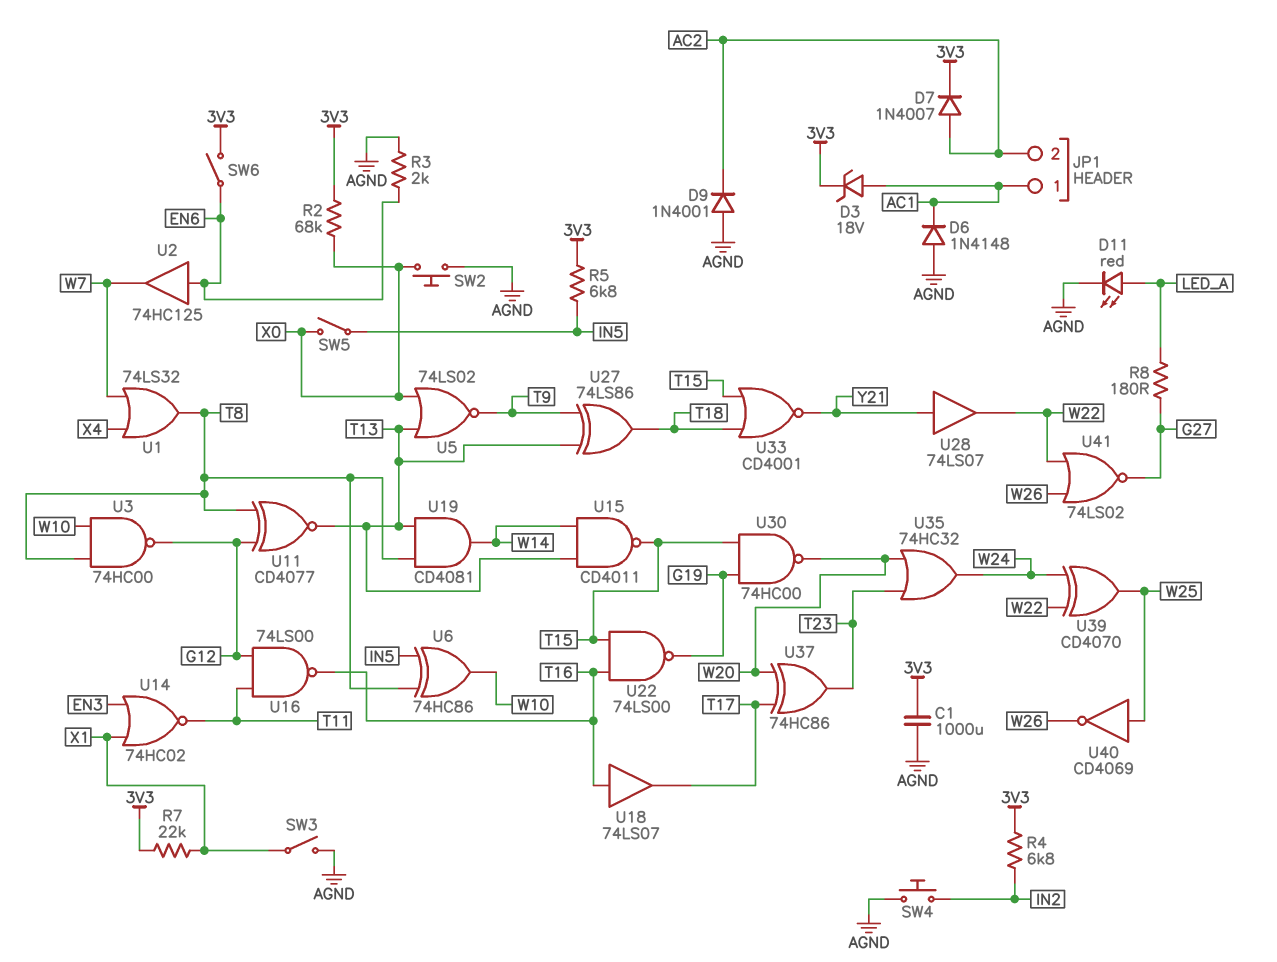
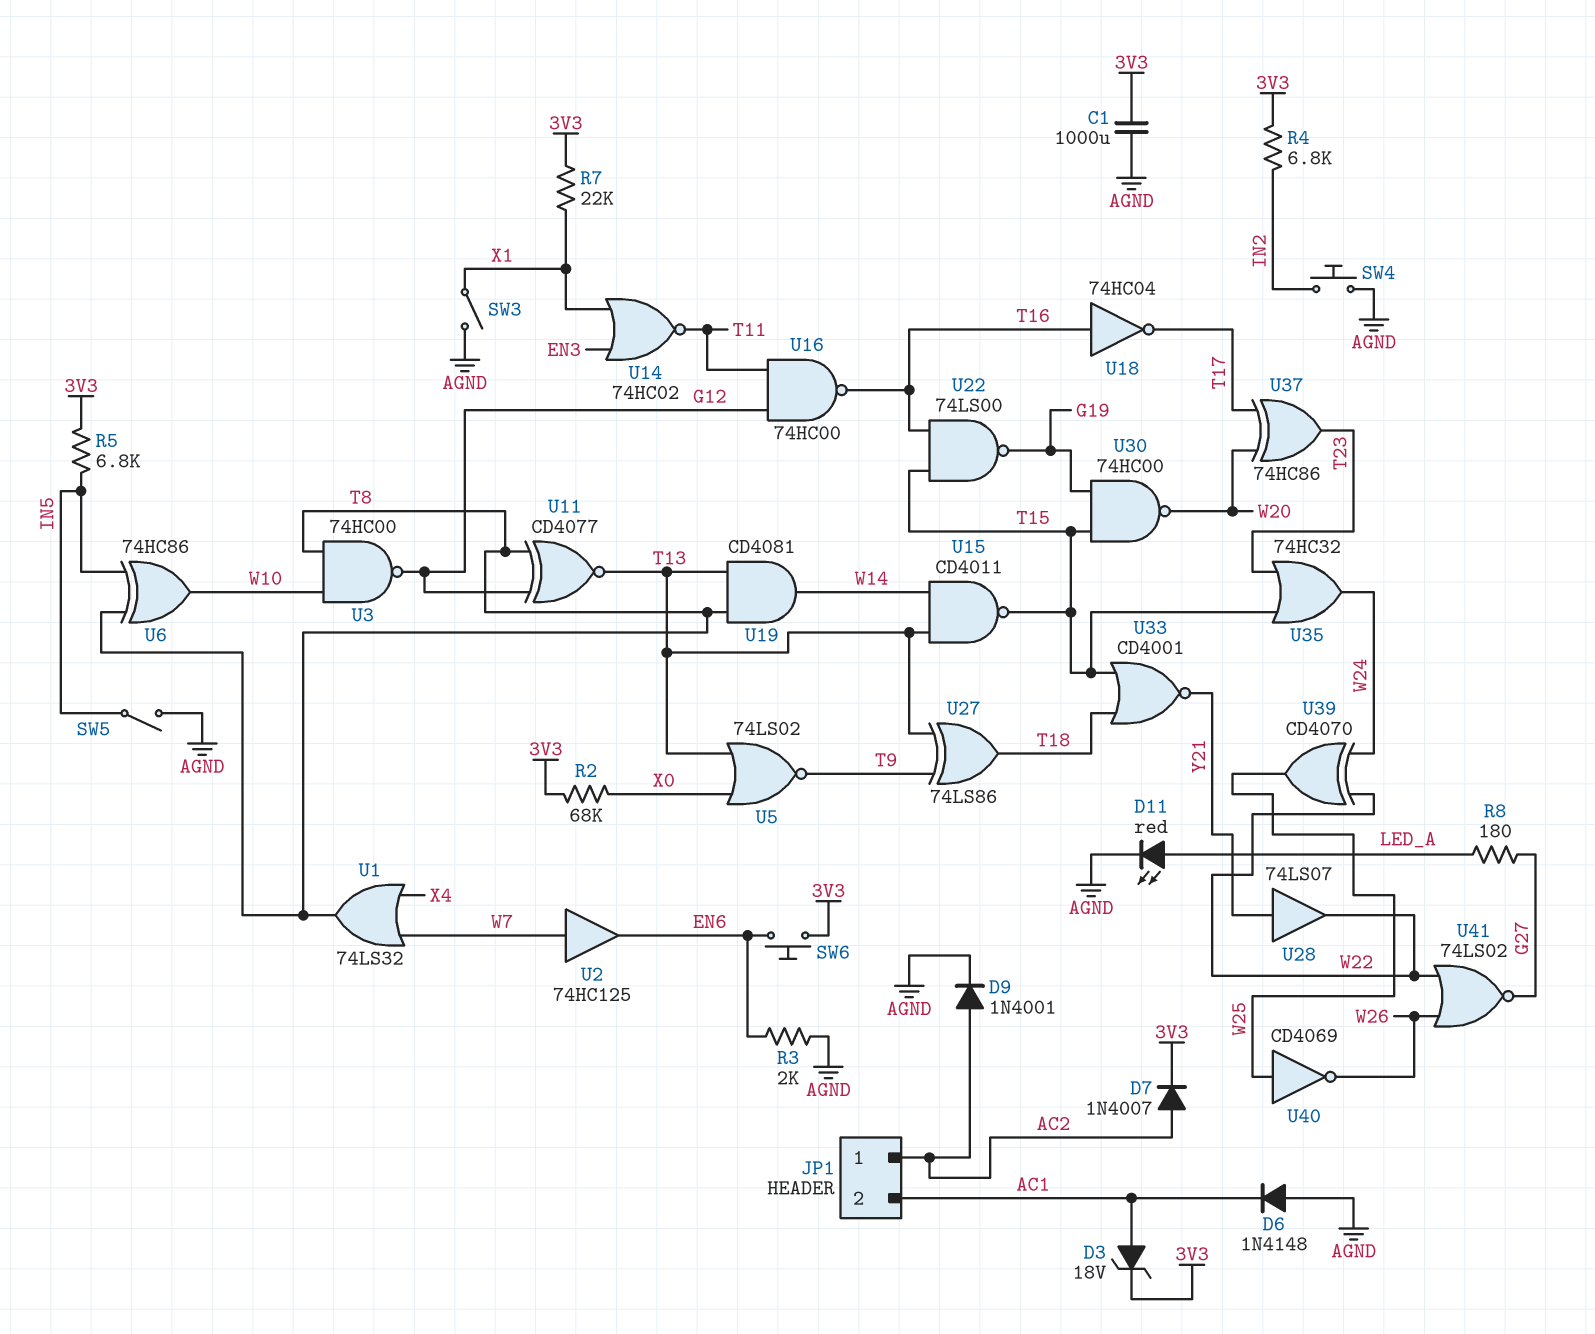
D9: diode 1N4001 (A AGND, K AC2) -> diode 1N4001 (A AC2, K AGND)
JP1 pin 1: AC1 -> AC2
JP1 pin 2: AC2 -> AC1
SW2: button (AGND, X0) -> none
SW5: switch (IN5, X0) -> switch (AGND, IN5)
SW6: switch (3V3, EN6) -> button (3V3, EN6)
U2: buffer 74HC125 (in EN6, out W7) -> buffer 74HC125 (in W7, out EN6)
U16: NAND 74LS00 (in G12, in T11, out T16) -> NAND 74HC00 (in G12, in T11, out T16)
U18: buffer 74LS07 (in T16, out T17) -> NOT 74HC04 (in T16, out T17)
U35: OR 74HC32 (in T23, in W20, out W24) -> OR 74HC32 (in T15, in T23, out W24)

